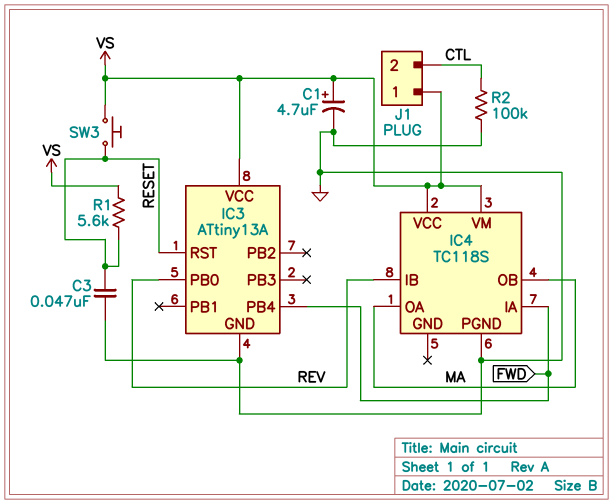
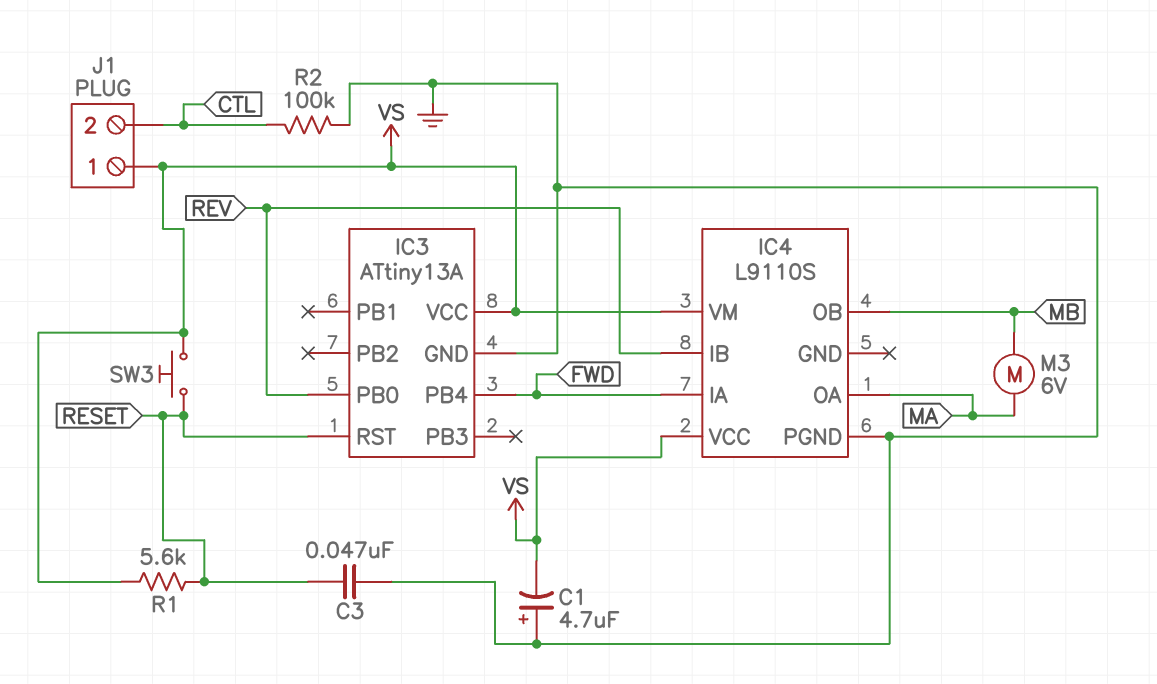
C1: 4.7uF (plus VS, minus GND) -> 4.7uF (plus GND, minus VS)
IC4: TC118S -> L9110S
IC4 pin OB: MA -> MB
M3: none -> motor 6V (MA, MB)

